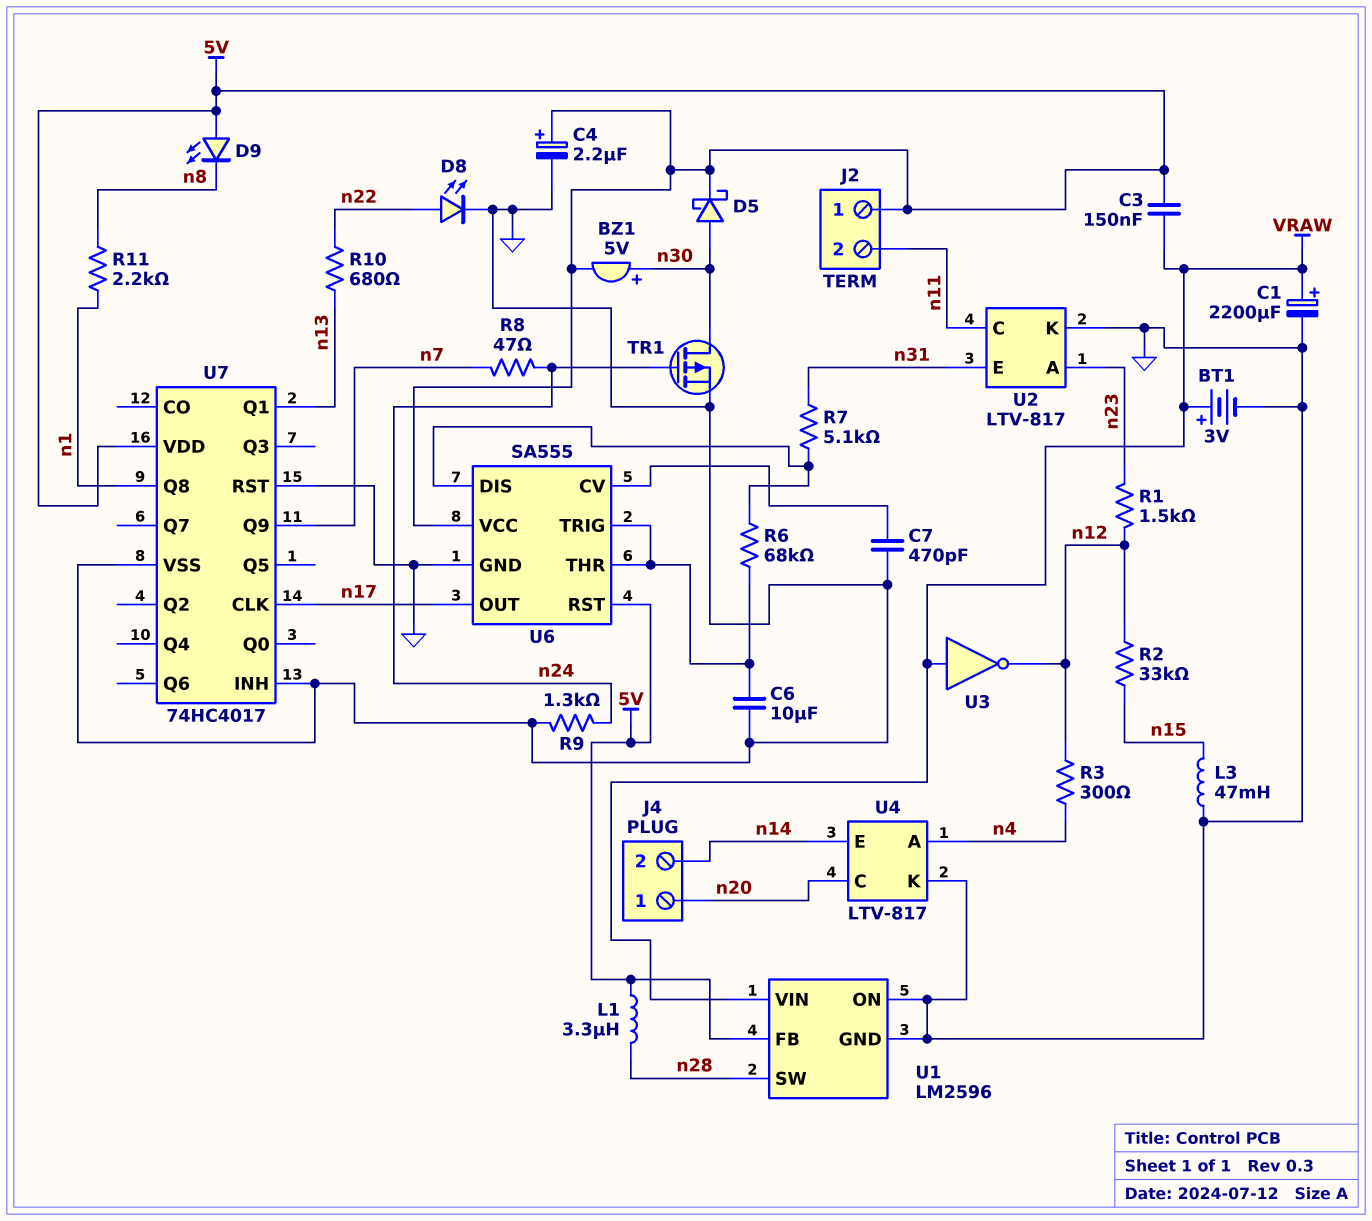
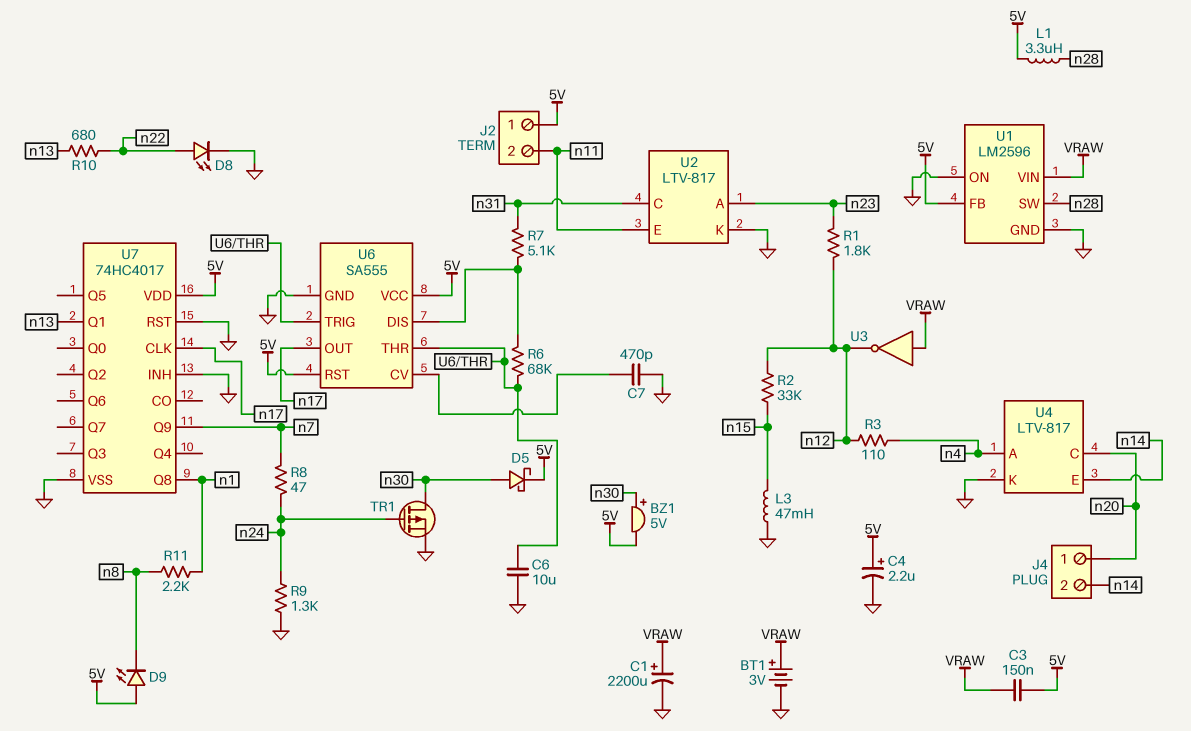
R1: 1.5k (n12, n23) -> 1.8k (n12, n23)
R3: 300 (n4, n12) -> 110 (n4, n12)
U2 pin C: n11 -> n31
U2 pin E: n31 -> n11

